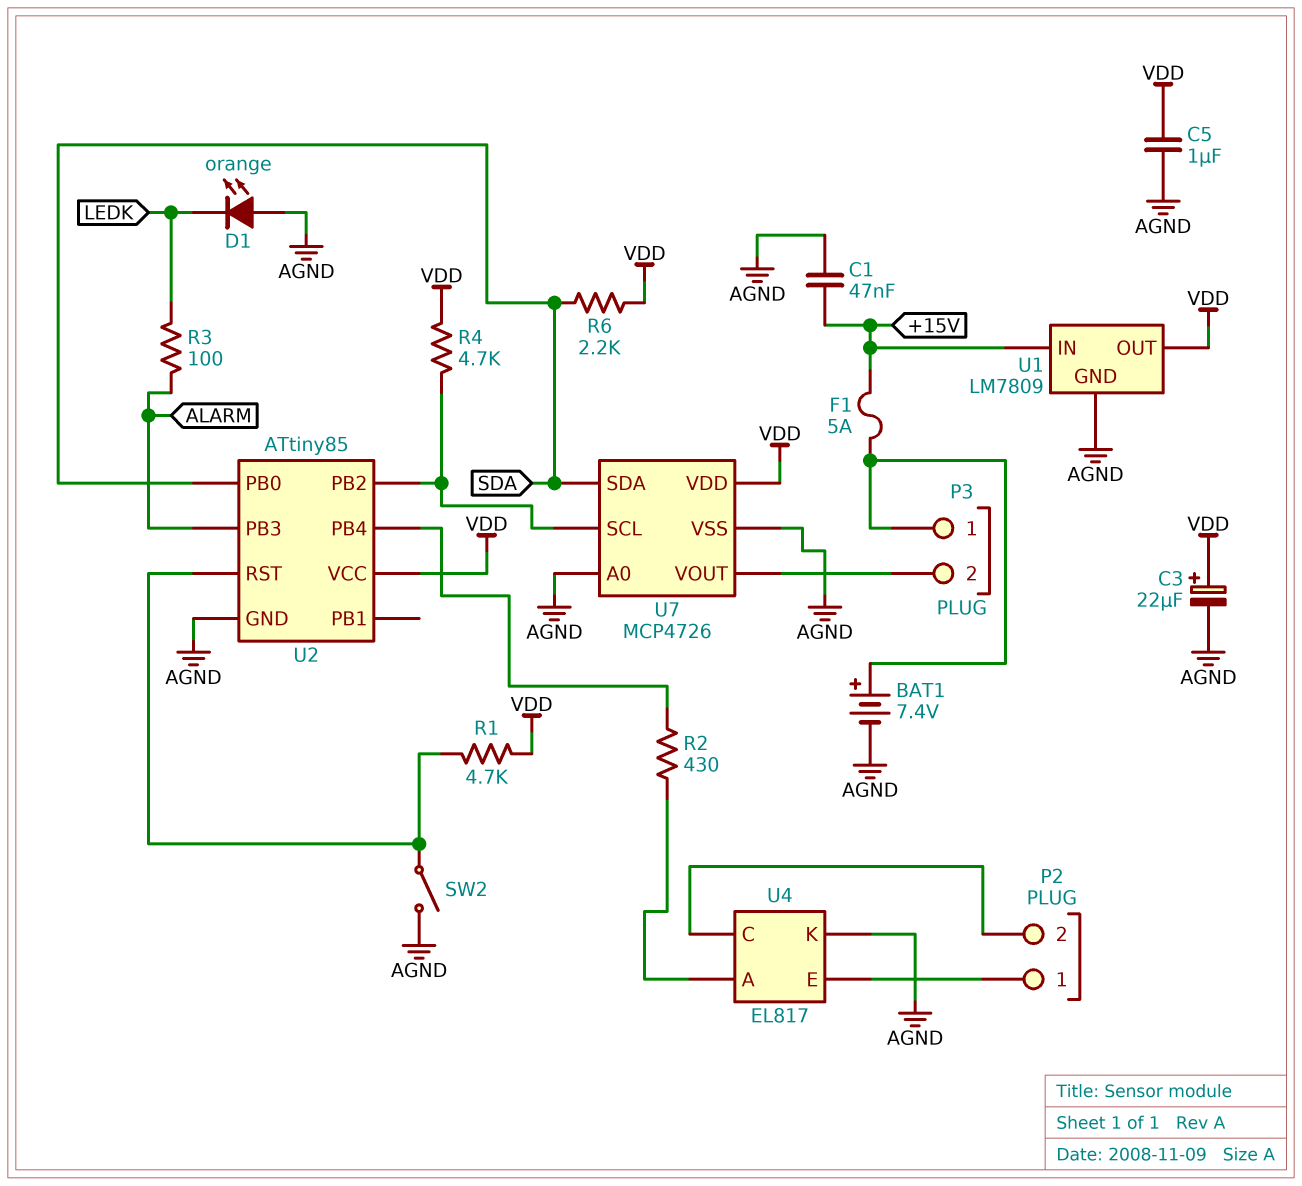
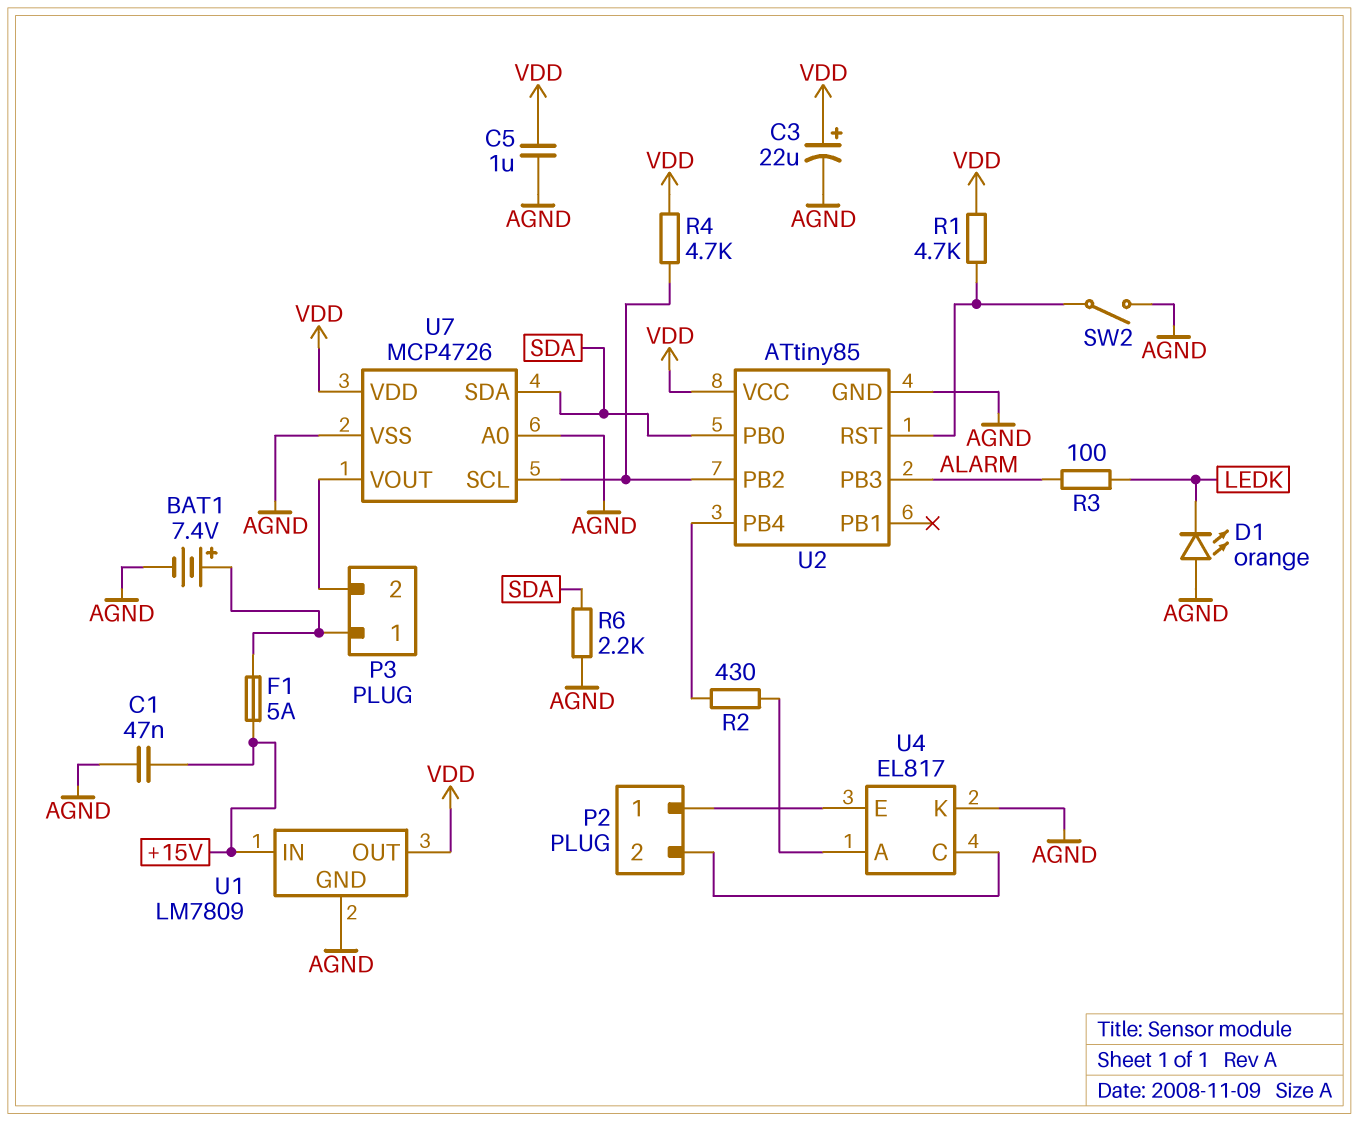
R6: 2.2k (SDA, VDD) -> 2.2k (AGND, SDA)

